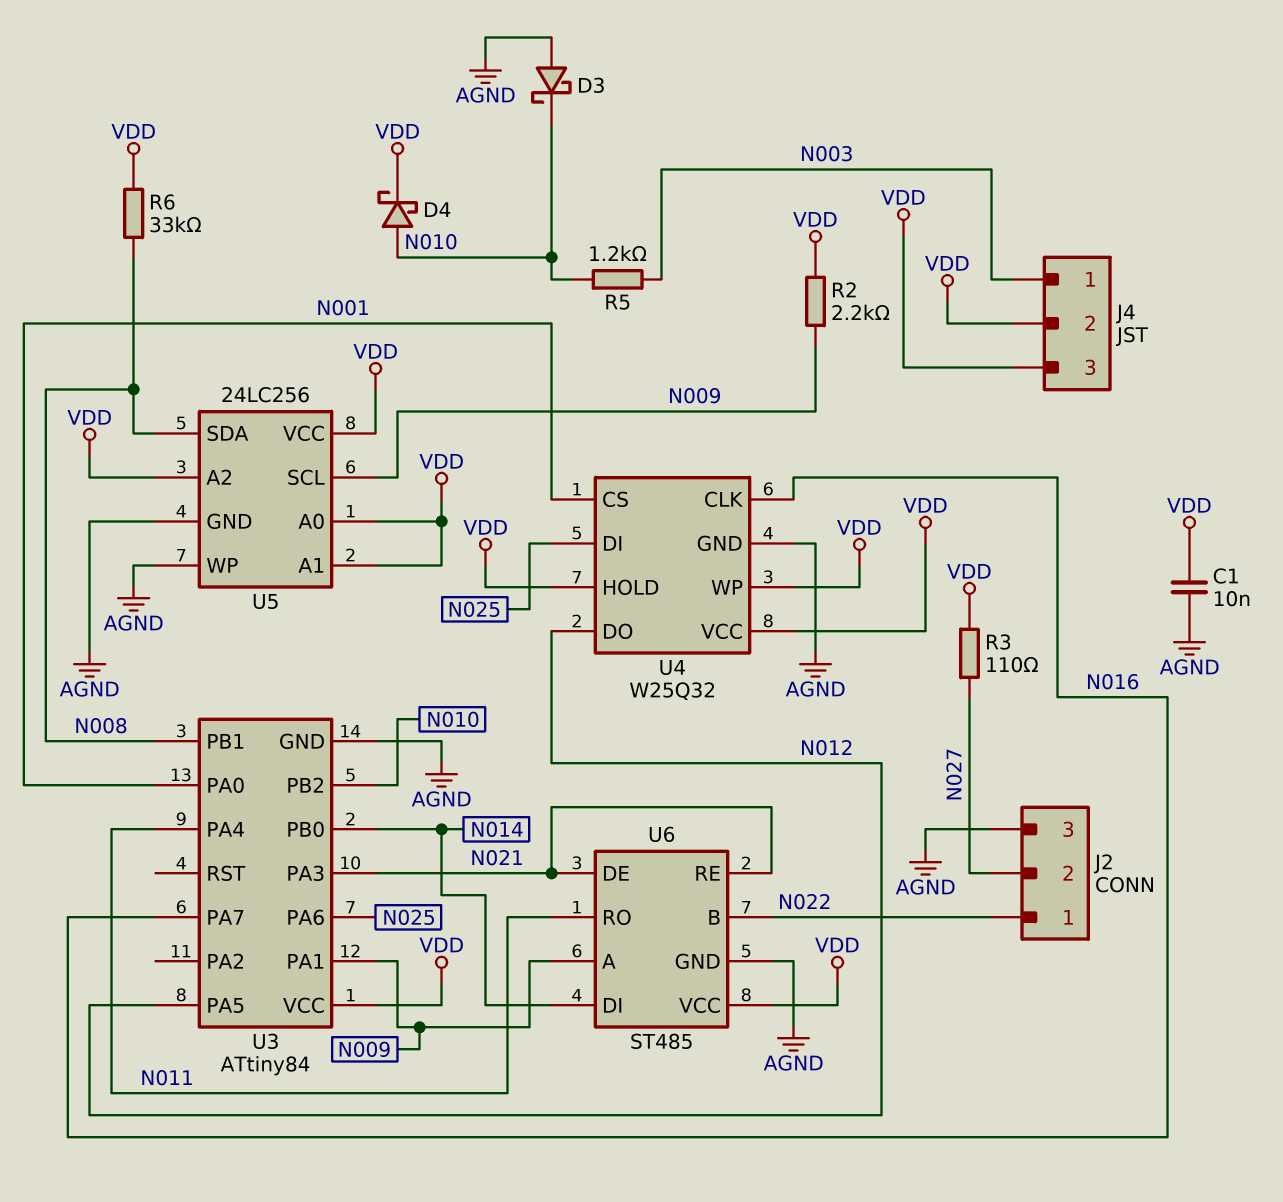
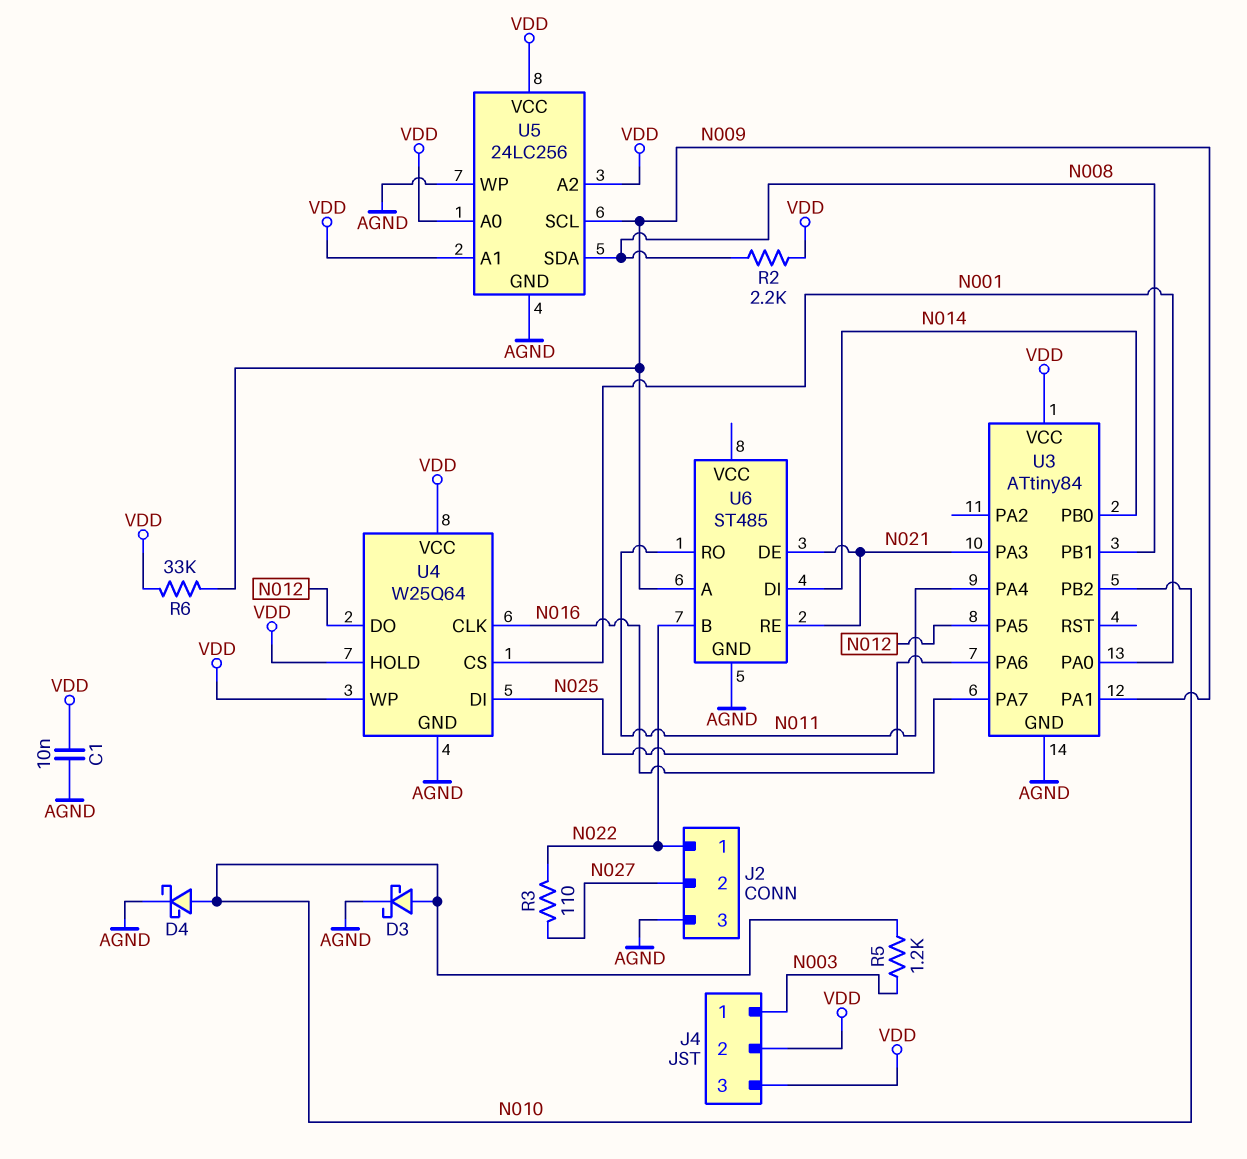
D3: schottky (A AGND, K N010) -> schottky (A N010, K AGND)
D4: schottky (A N010, K VDD) -> schottky (A N010, K AGND)
R2: 2.2k (N009, VDD) -> 2.2k (N008, VDD)
R3: 110 (N027, VDD) -> 110 (N022, N027)
R6: 33k (N008, VDD) -> 33k (N009, VDD)
U4: W25Q32 -> W25Q64
U6 pin VCC: VDD -> none

